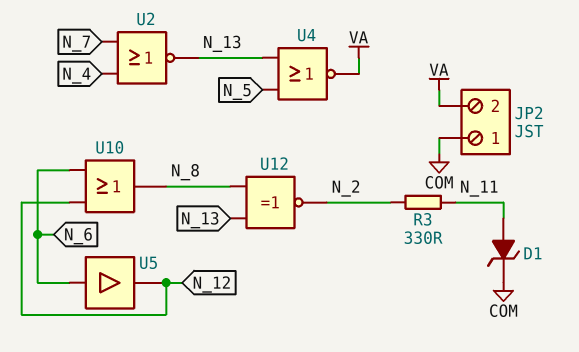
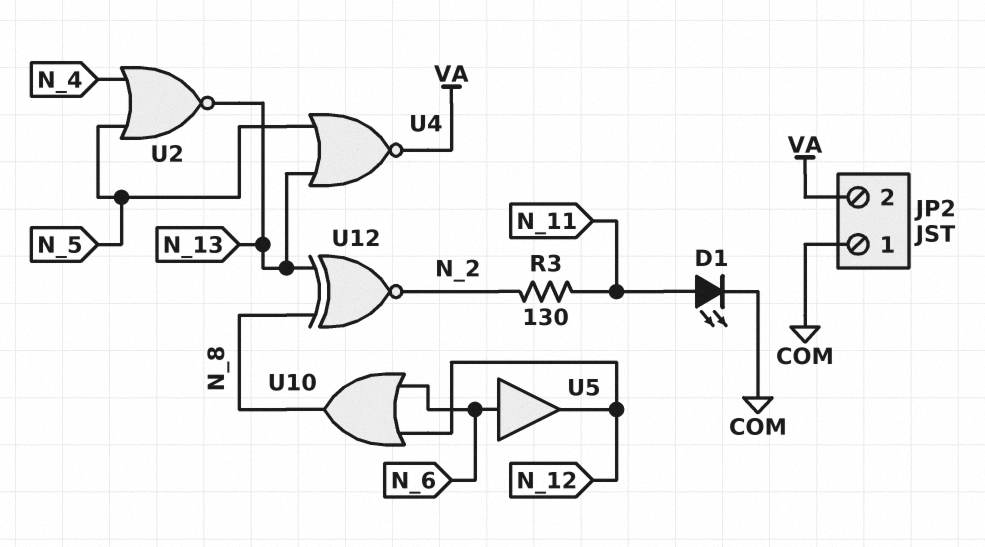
D1: zener (A N_11, K COM) -> LED (A N_11, K COM)
R3: 330 (N_2, N_11) -> 130 (N_2, N_11)
U2: NOR (in N_4, in N_7, out N_13) -> NOR (in N_4, in N_5, out N_13)

